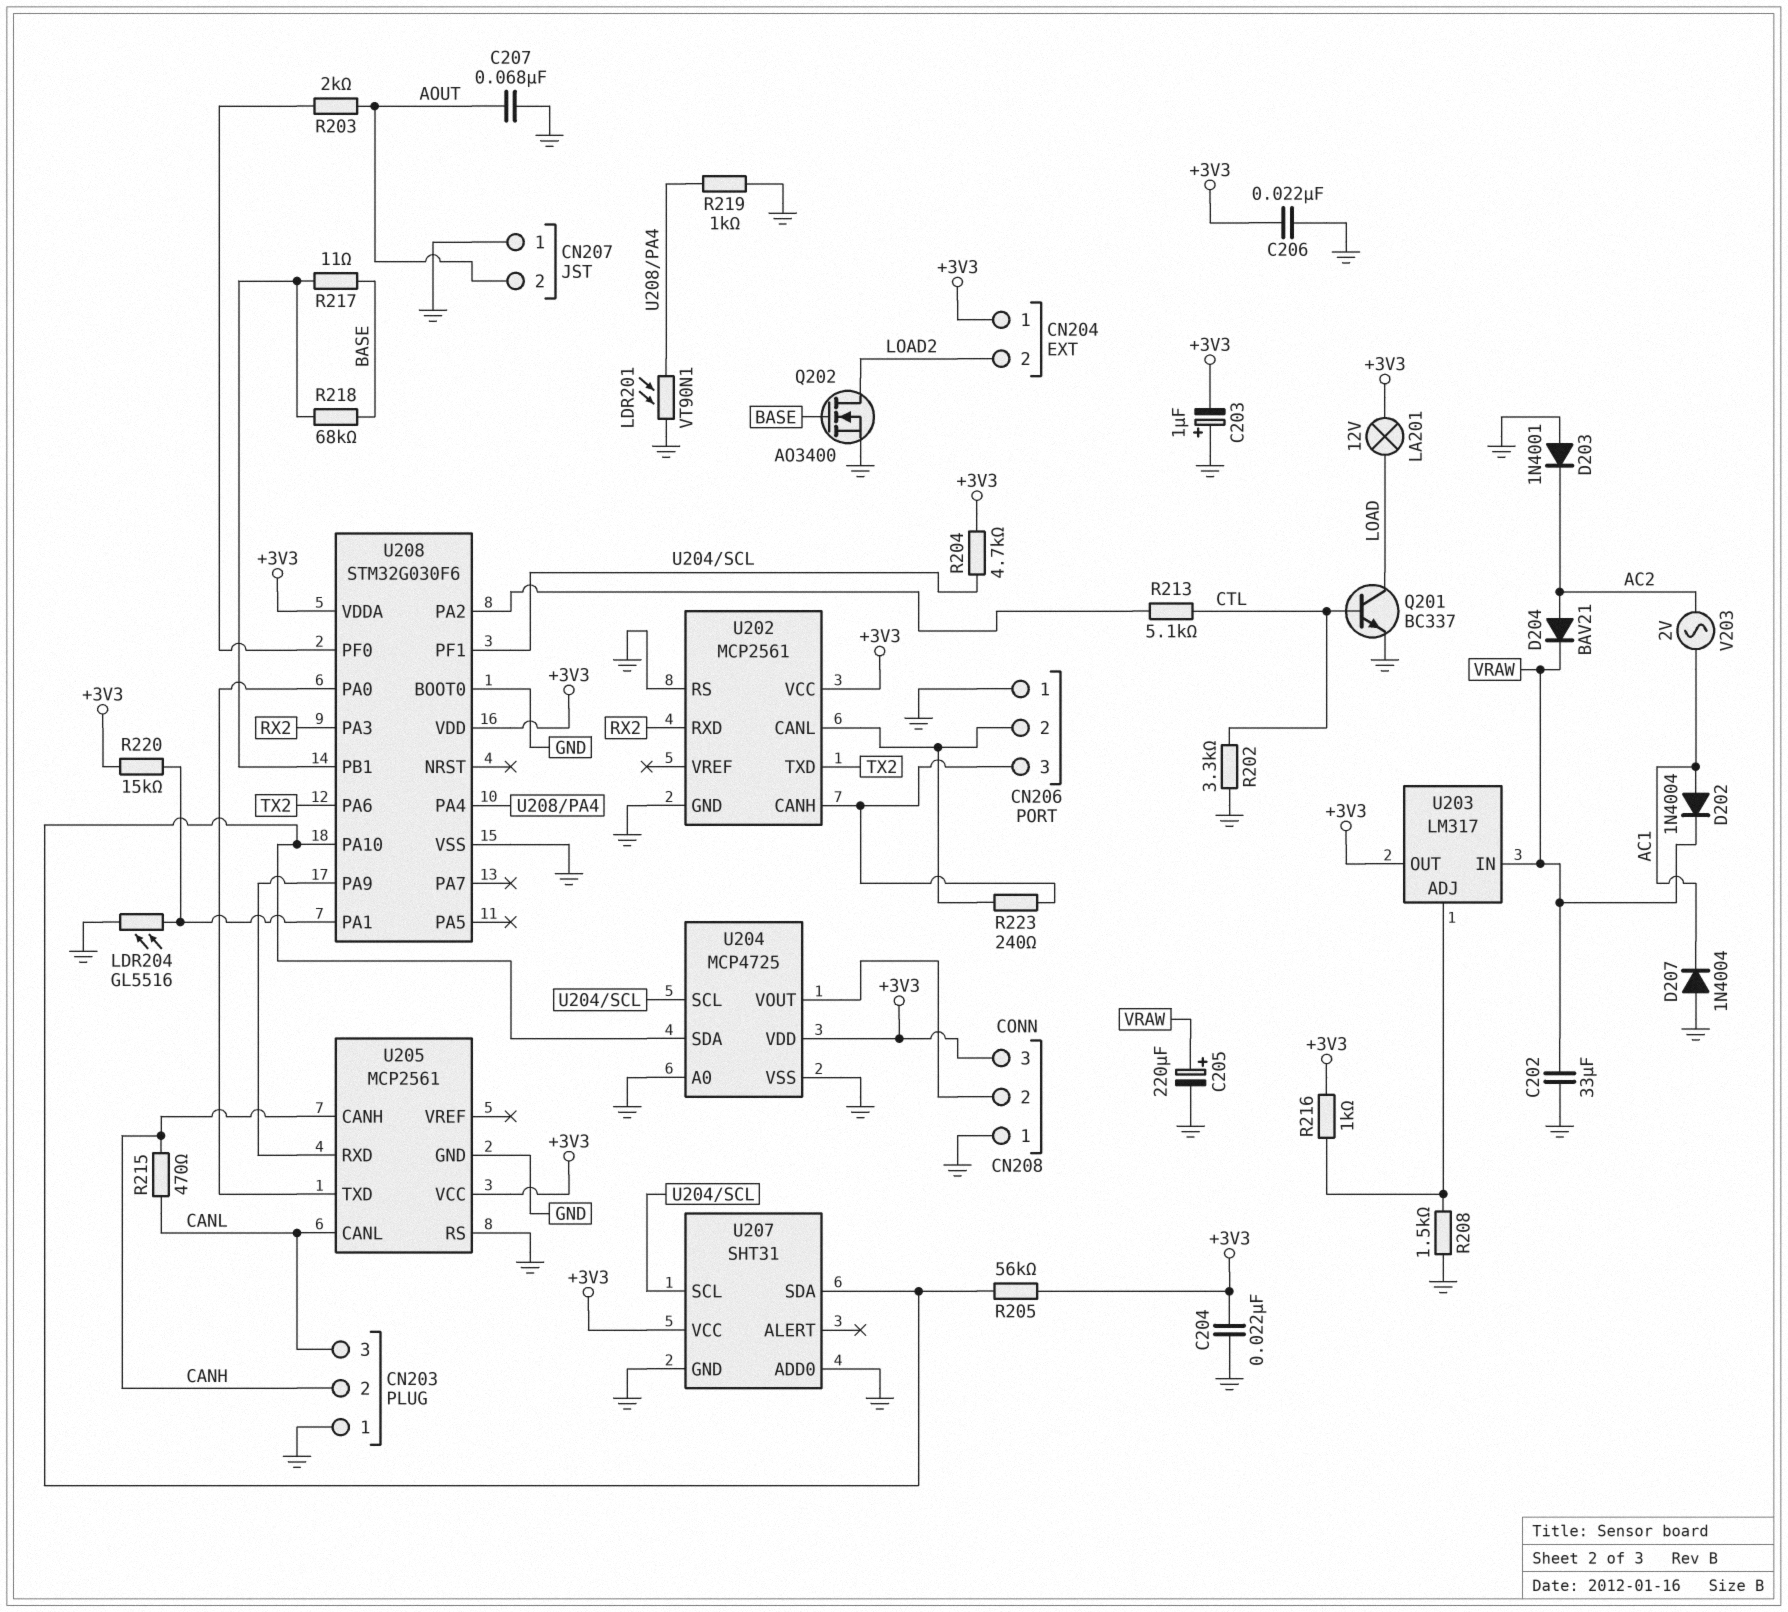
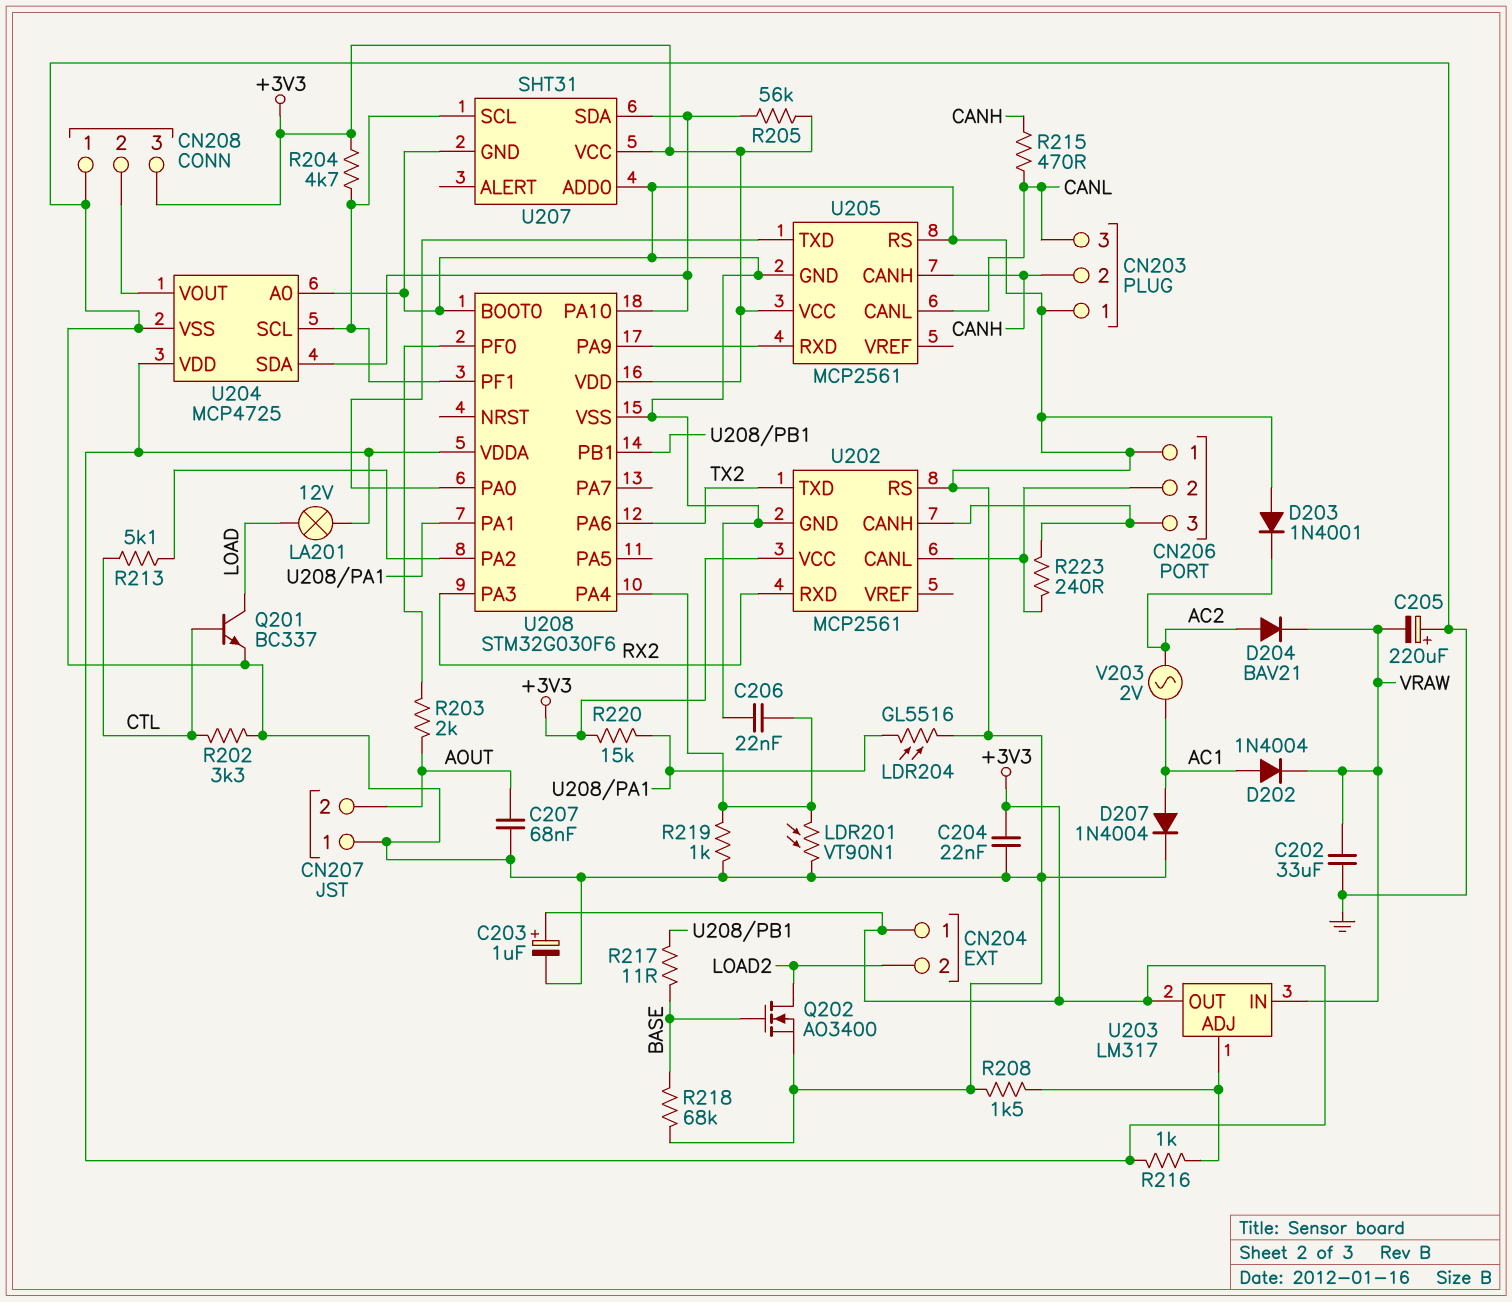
C203: 1uF (plus GND, minus +3V3) -> 1uF (plus +3V3, minus GND)
C205: 220uF (plus VRAW, minus GND) -> 220uF (plus GND, minus VRAW)
C206: 22nF (+3V3, GND) -> 22nF (GND, U208/PA4)
D207: diode 1N4004 (A GND, K AC1) -> diode 1N4004 (A AC1, K GND)
R218: 68k (BASE, U208/PB1) -> 68k (BASE, GND)

